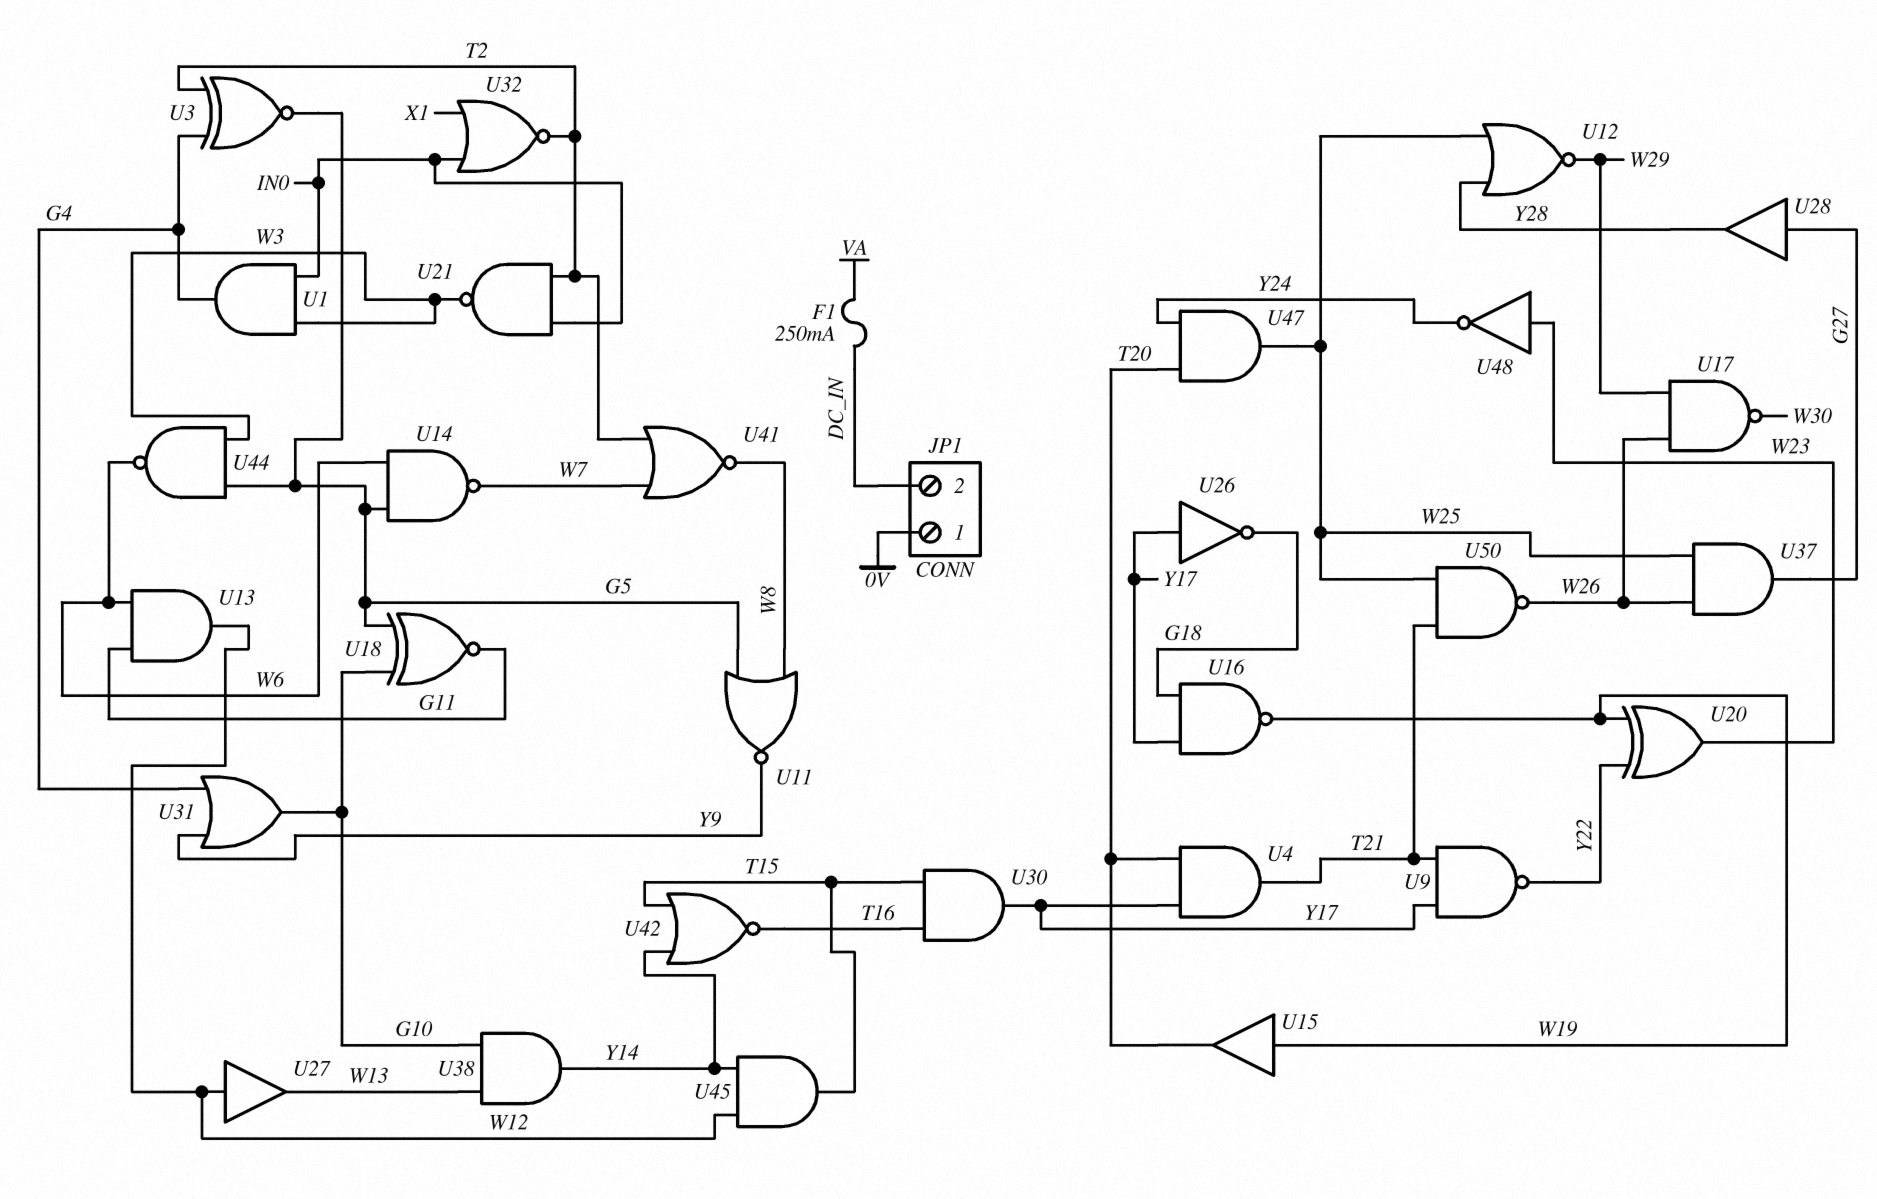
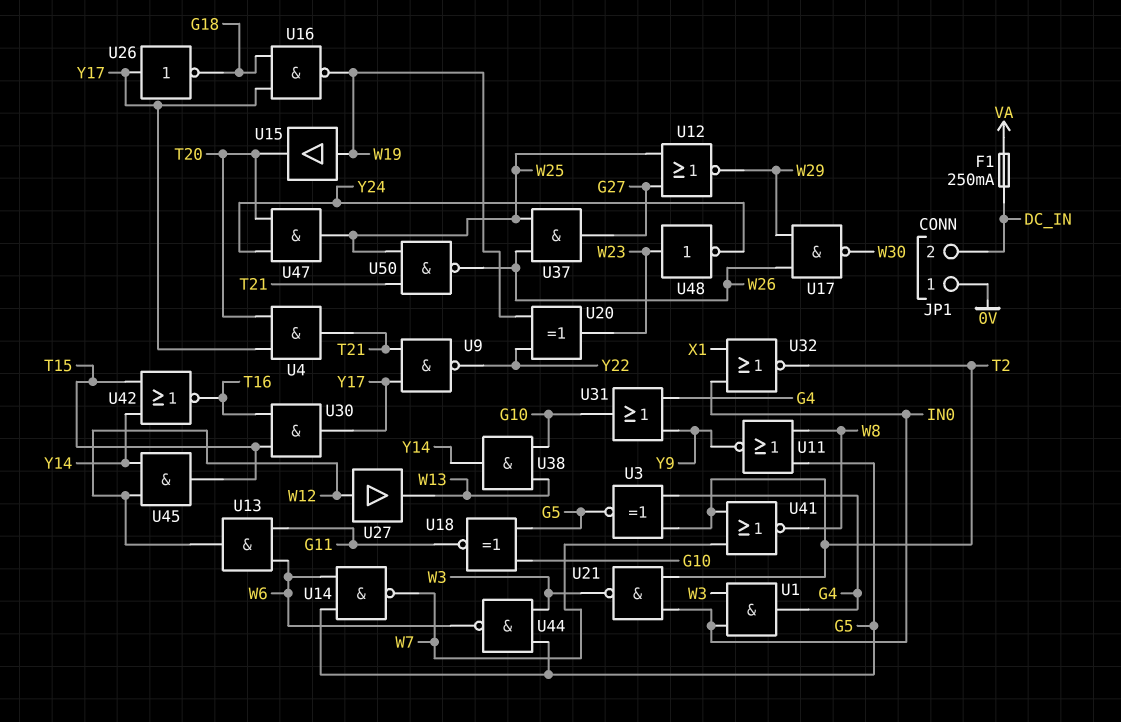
U12: NOR (in W25, in Y28, out W29) -> NOR (in G27, in W25, out W29)
U28: buffer (in G27, out Y28) -> none

